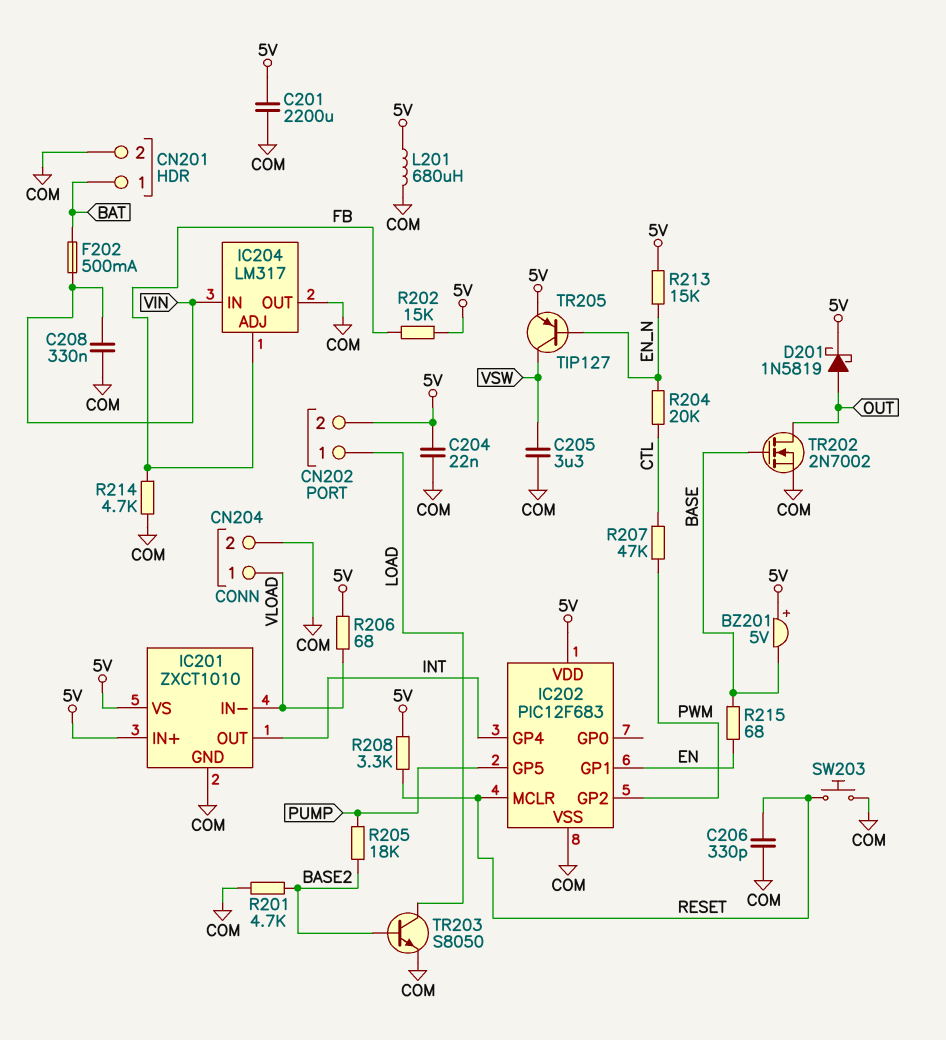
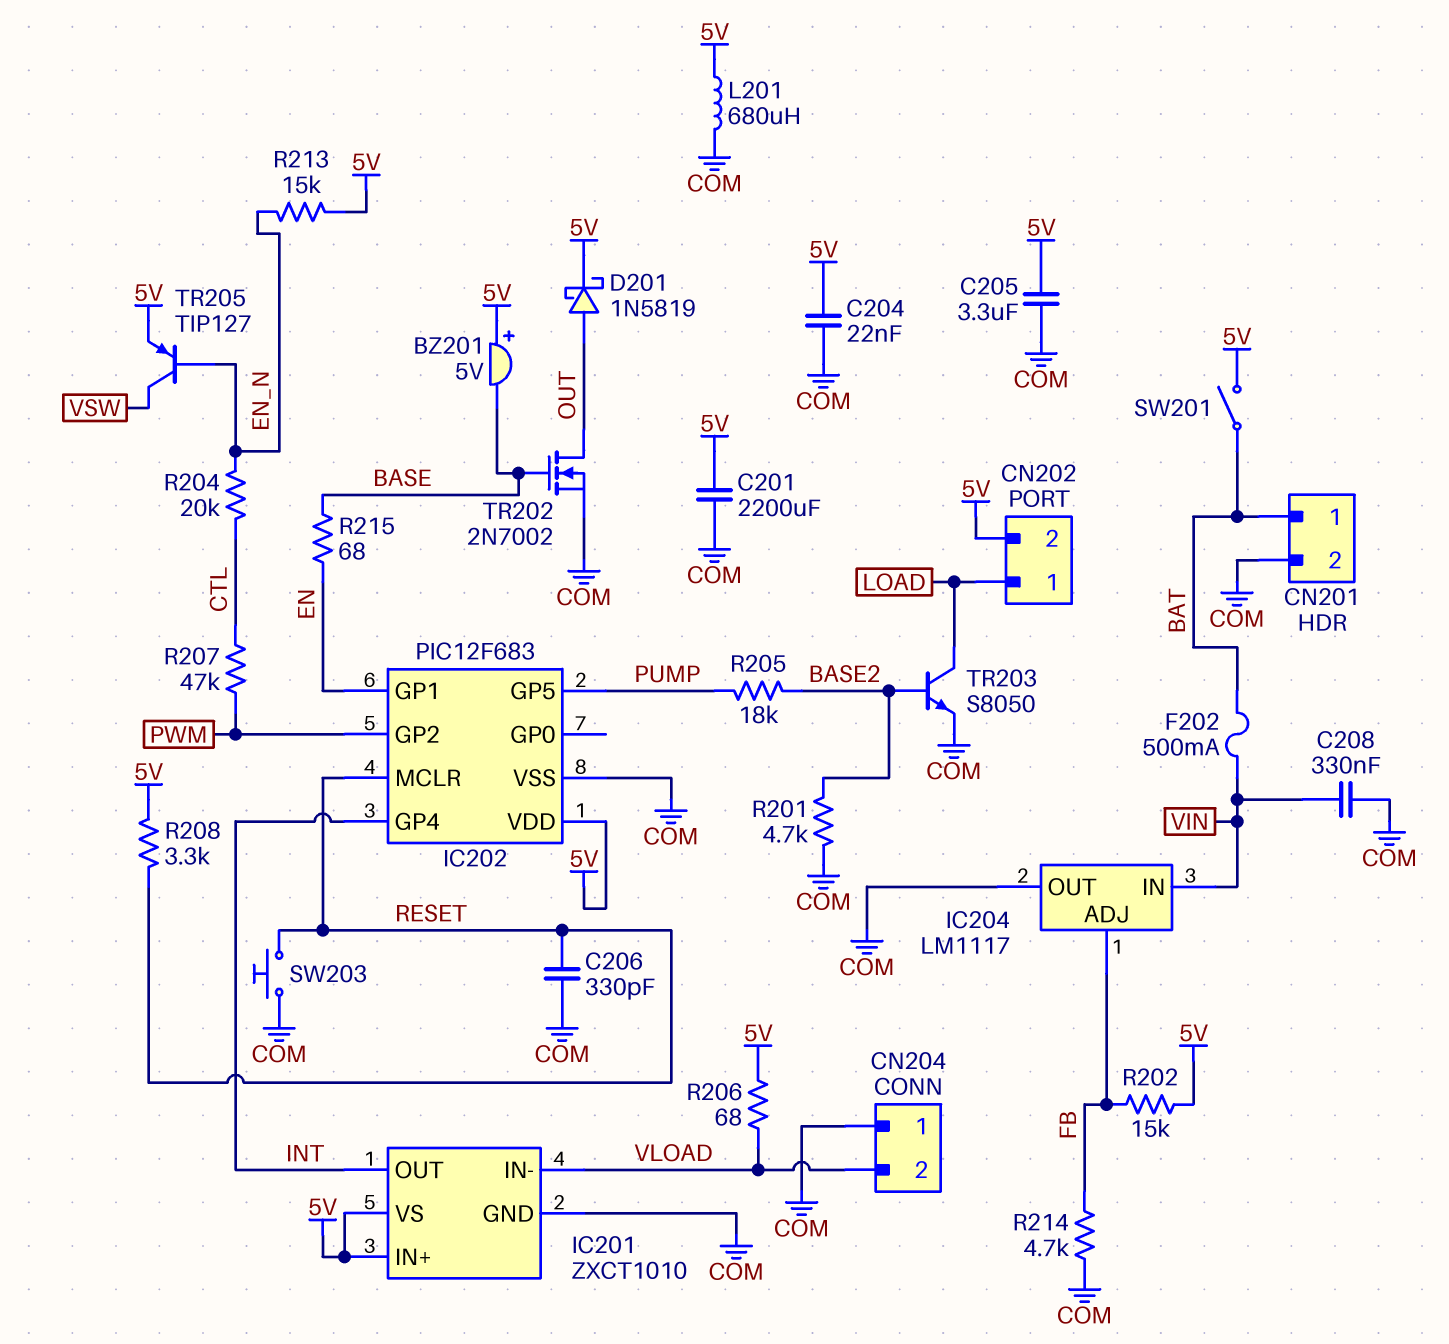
C205: 3.3uF (COM, VSW) -> 3.3uF (5V, COM)
CN204 pin 1: VLOAD -> COM
CN204 pin 2: COM -> VLOAD
IC204: LM317 -> LM1117
SW201: none -> switch (5V, BAT)

